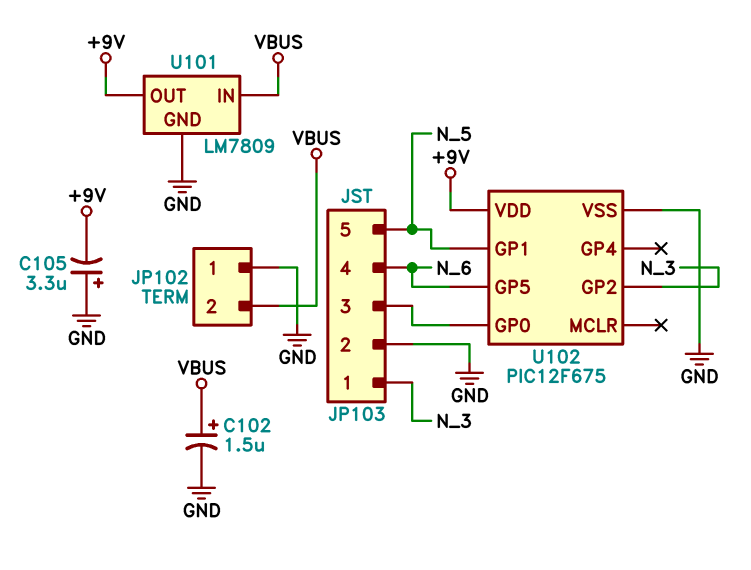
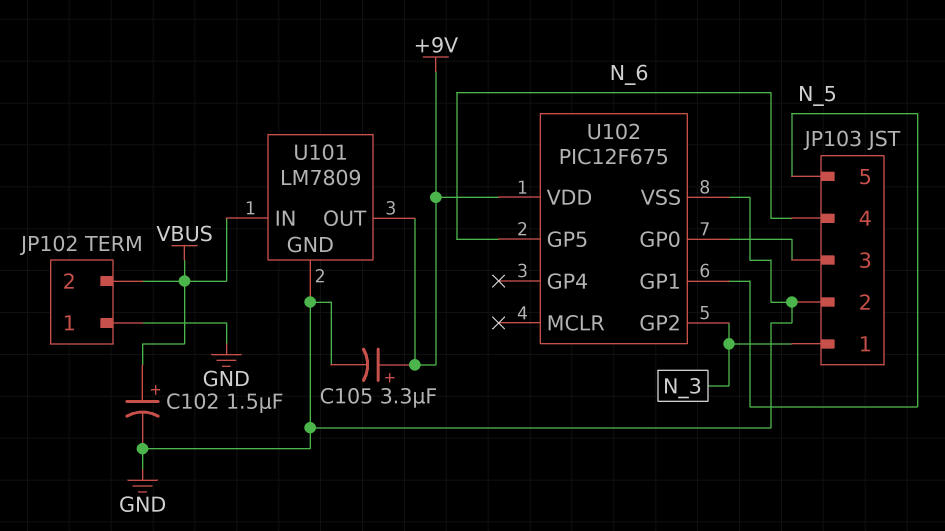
C105: 3.3uF (plus GND, minus +9V) -> 3.3uF (plus +9V, minus GND)

